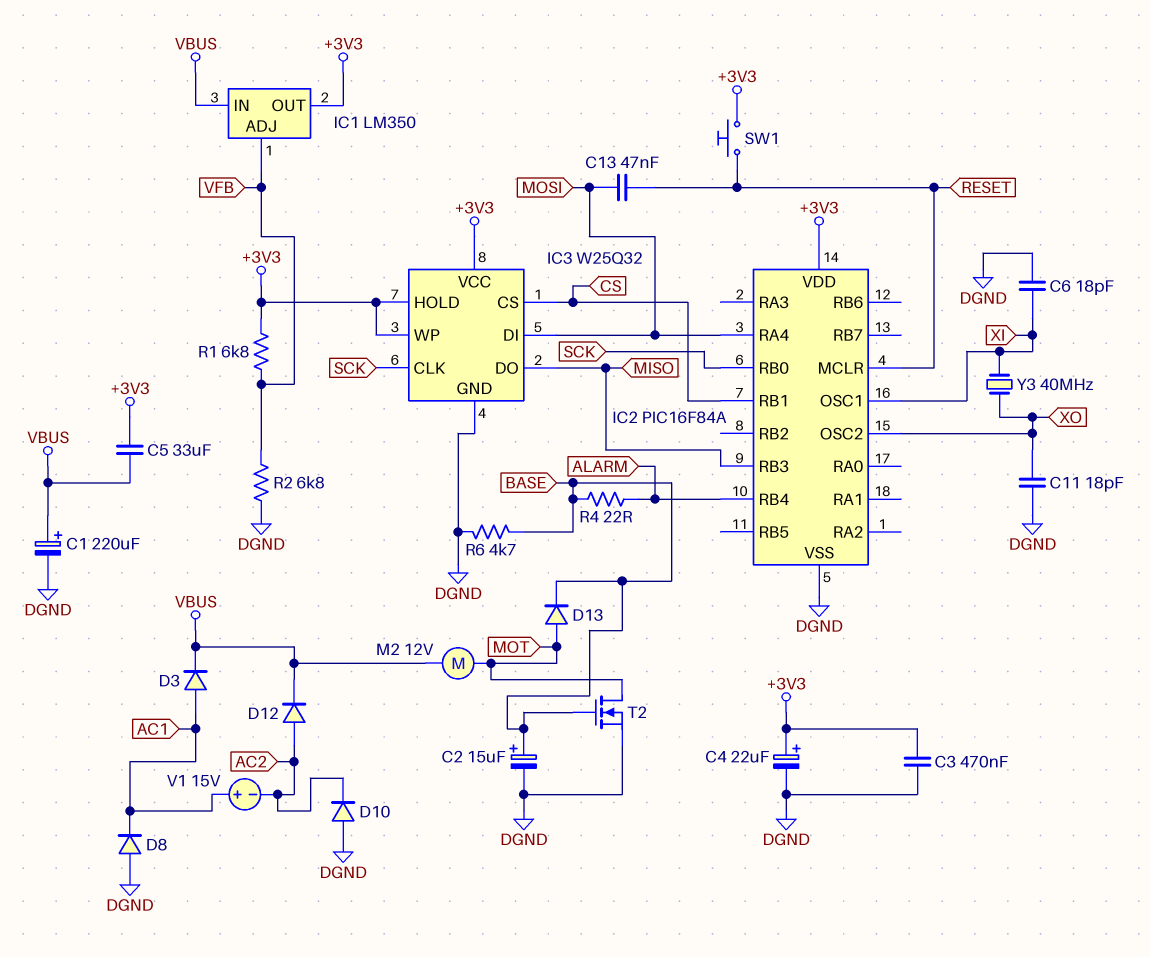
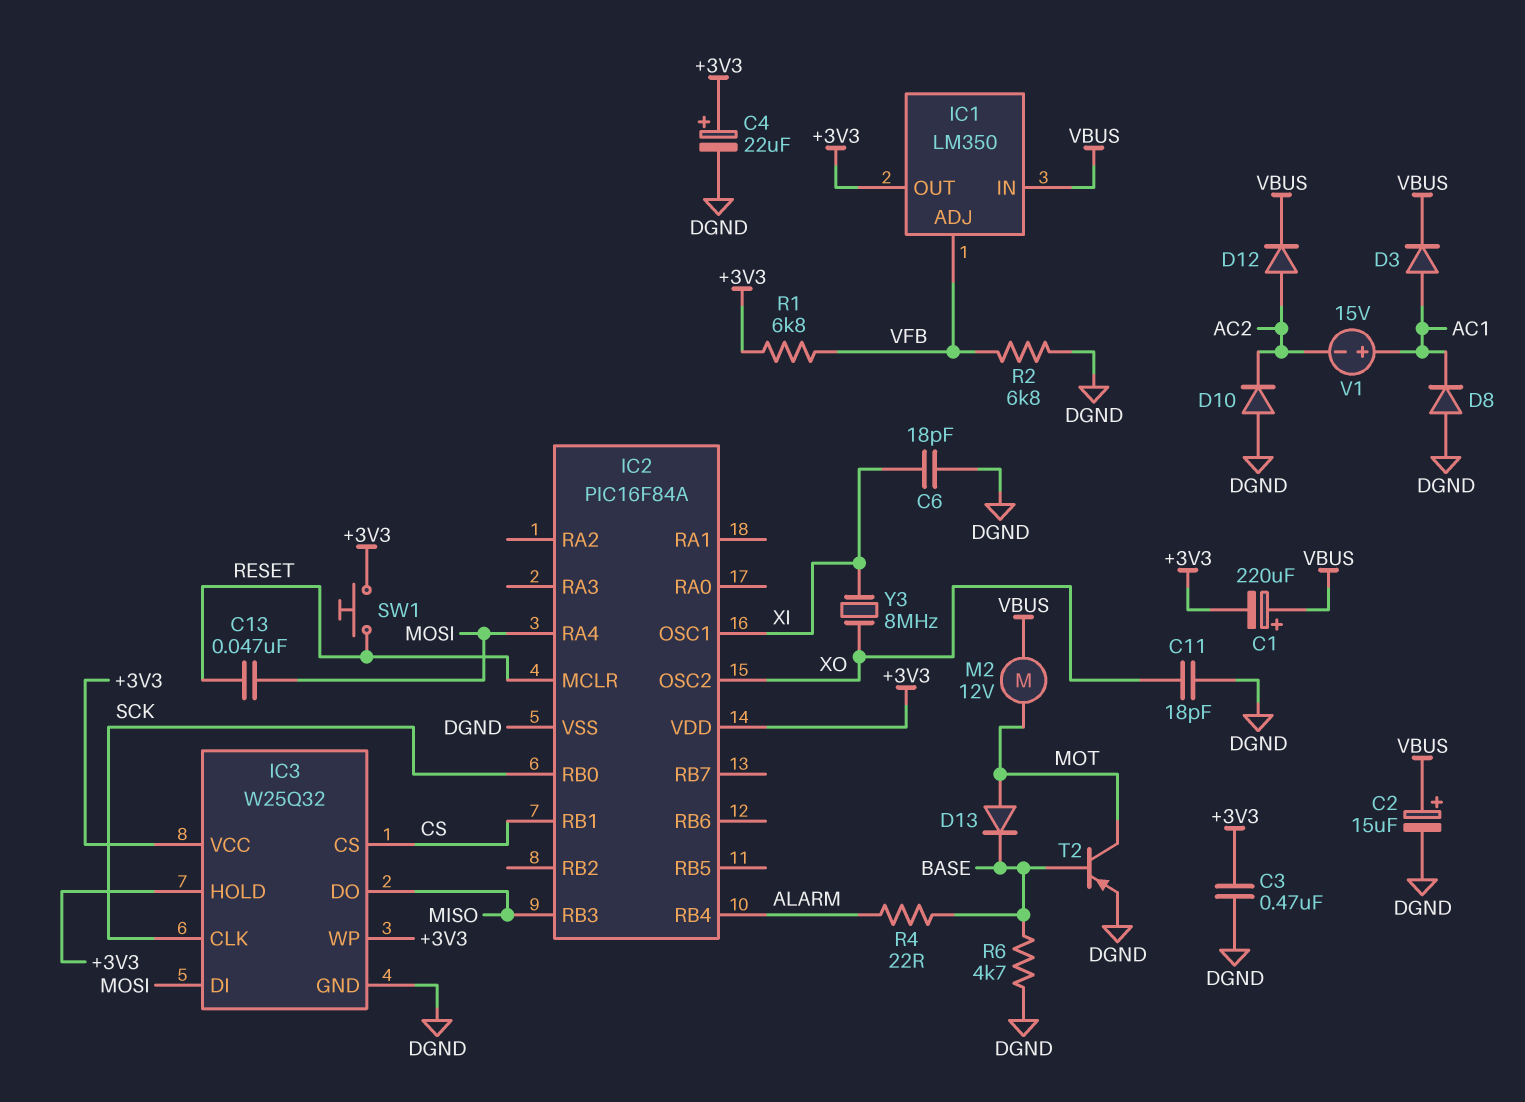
C1: 220uF (plus VBUS, minus DGND) -> 220uF (plus VBUS, minus +3V3)
C2: 15uF (plus BASE, minus DGND) -> 15uF (plus VBUS, minus DGND)
C5: 33uF (+3V3, VBUS) -> none
T2: NMOS (G BASE, D MOT, S DGND) -> PNP (B BASE, C MOT, E DGND)
Y3: 40MHz (XI, XO) -> 8MHz (XI, XO)

